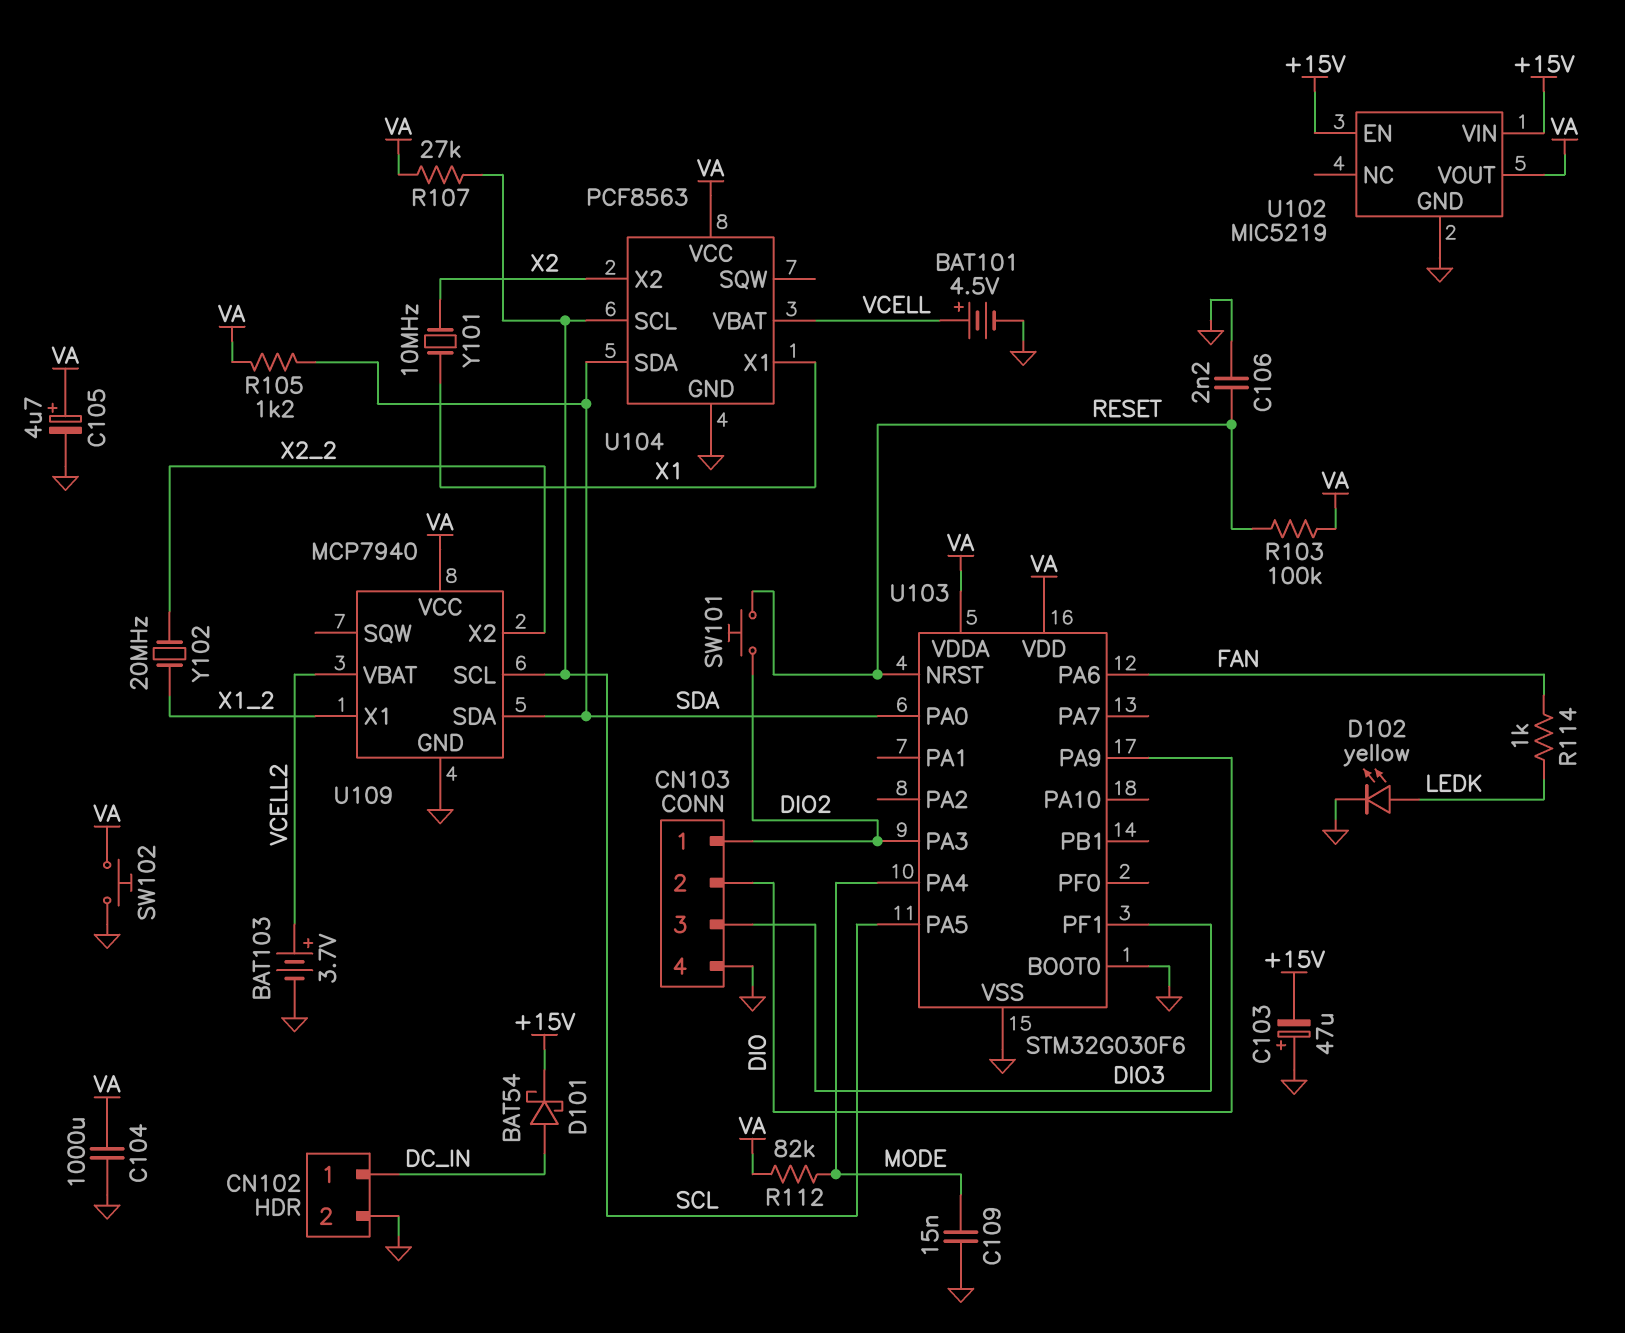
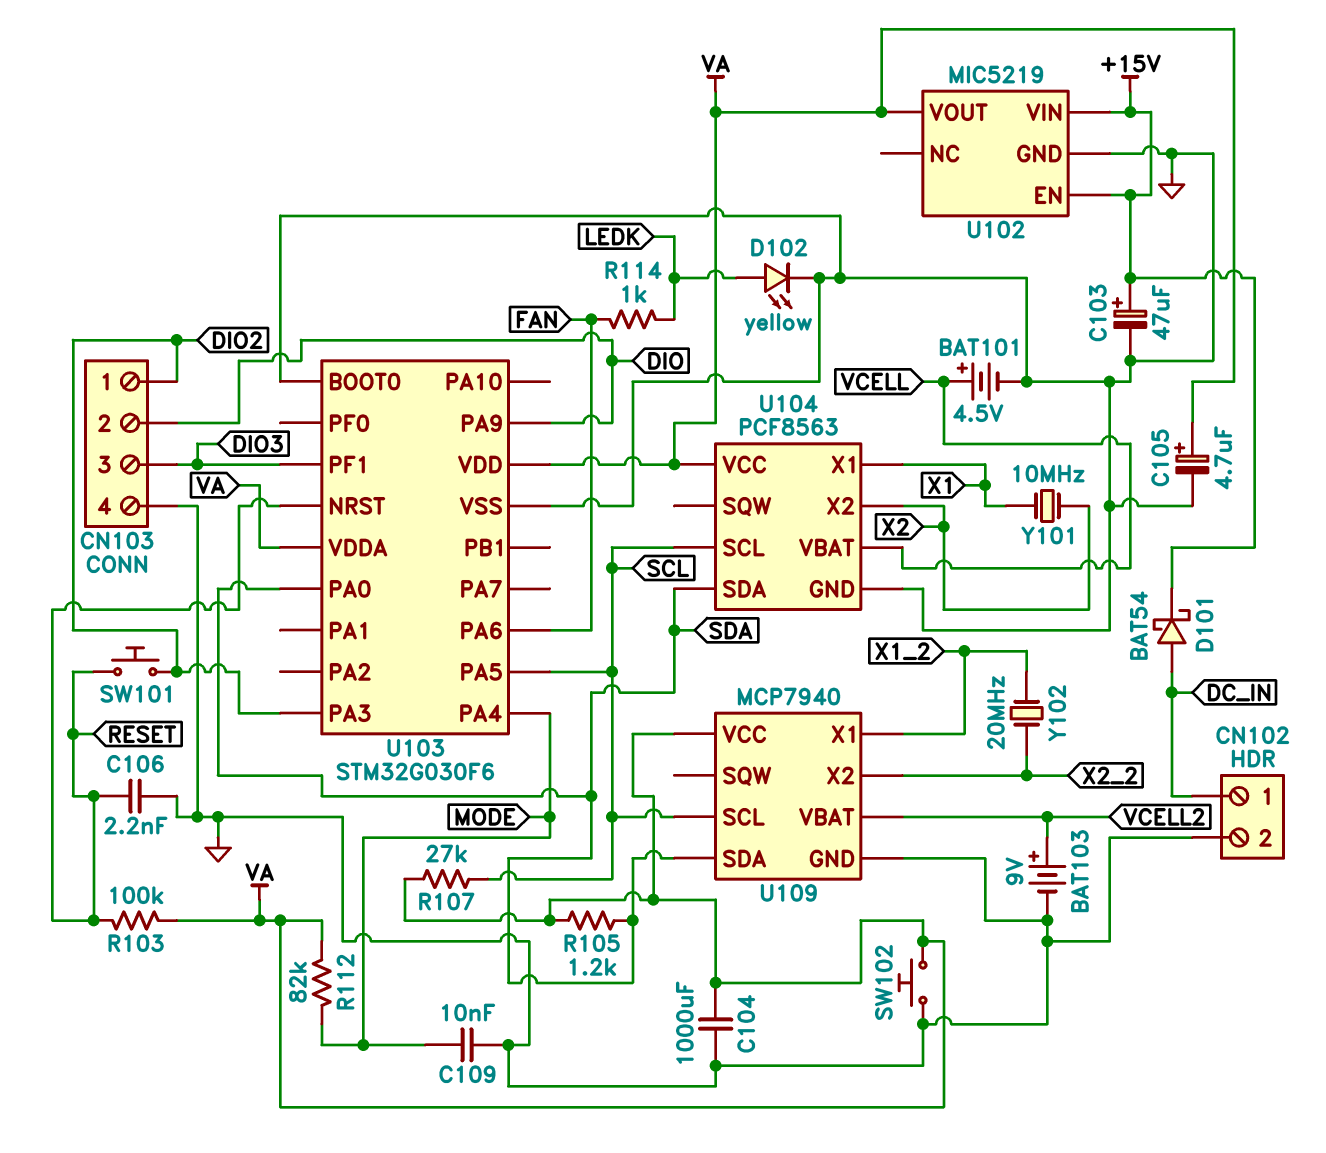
BAT103: 3.7V (plus VCELL2, minus GND) -> 9V (plus VCELL2, minus GND)
C103: 47uF (plus GND, minus +15V) -> 47uF (plus +15V, minus GND)
C109: 15nF (GND, MODE) -> 10nF (GND, MODE)

